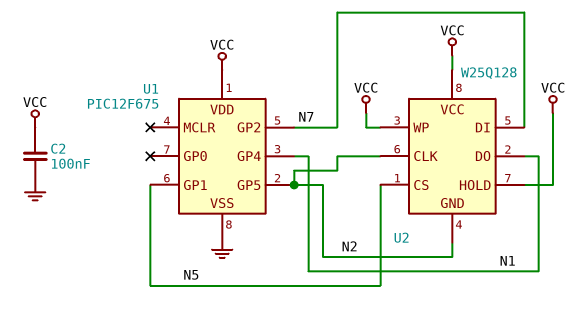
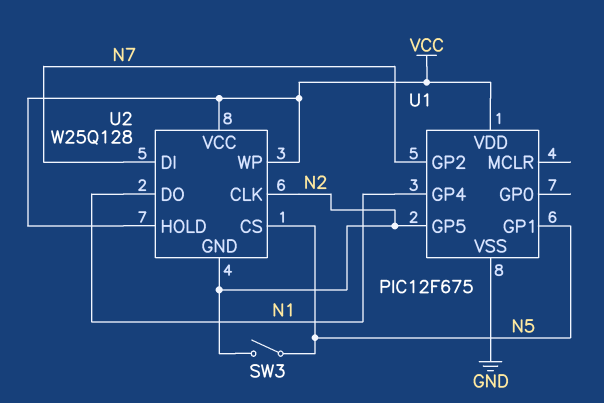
C2: 100nF (GND, VCC) -> none
SW3: none -> switch (N2, N5)

